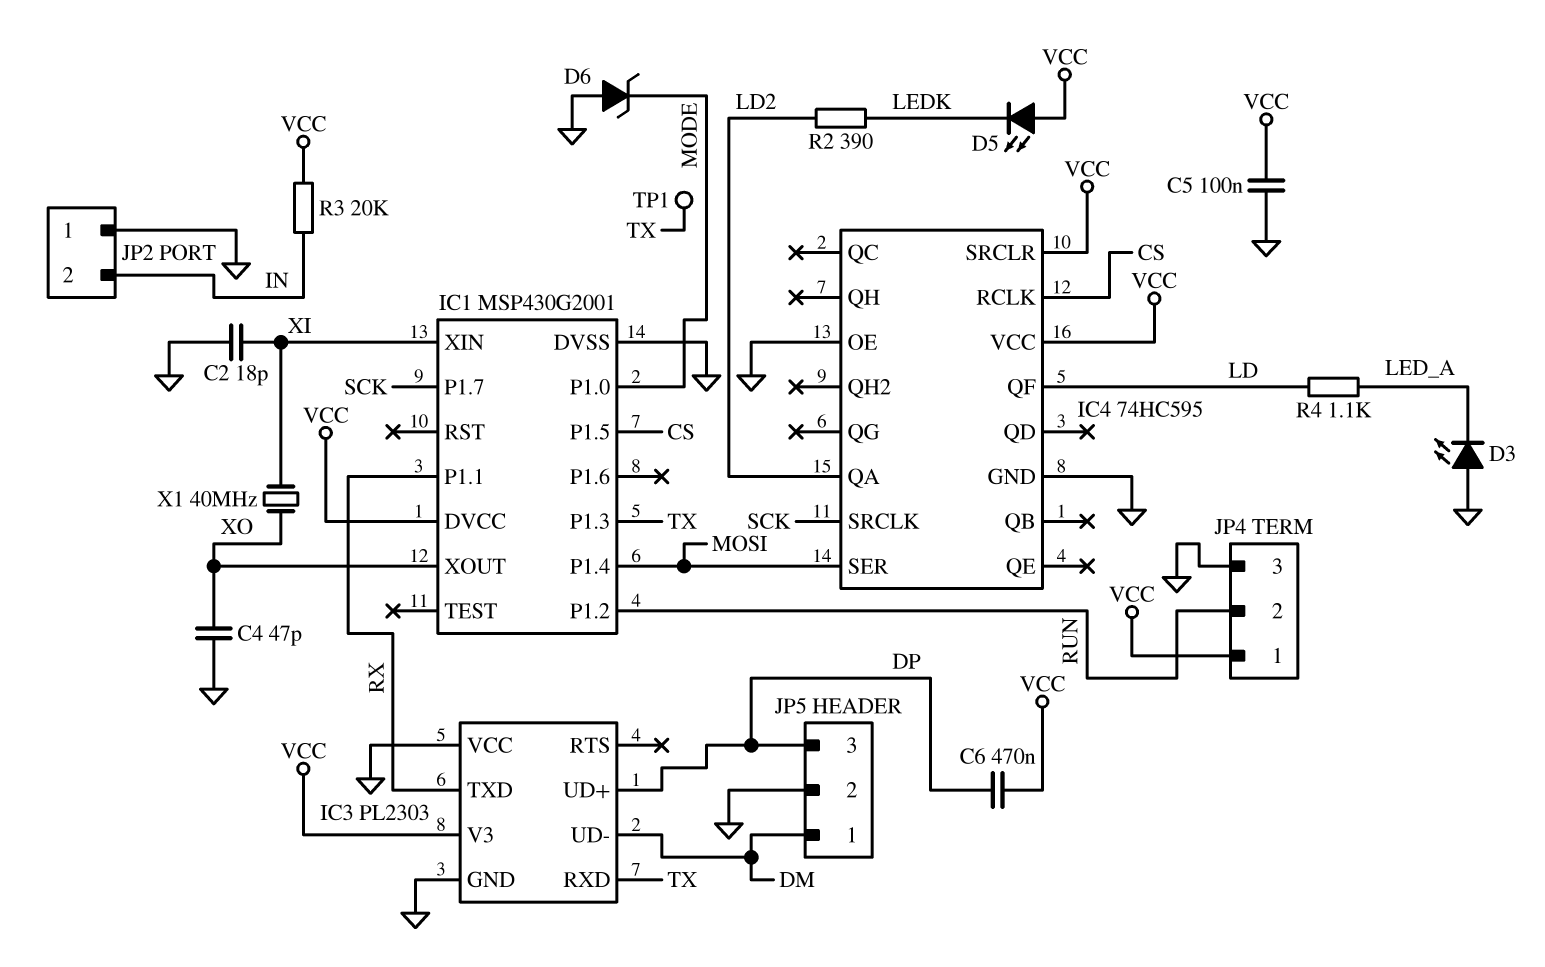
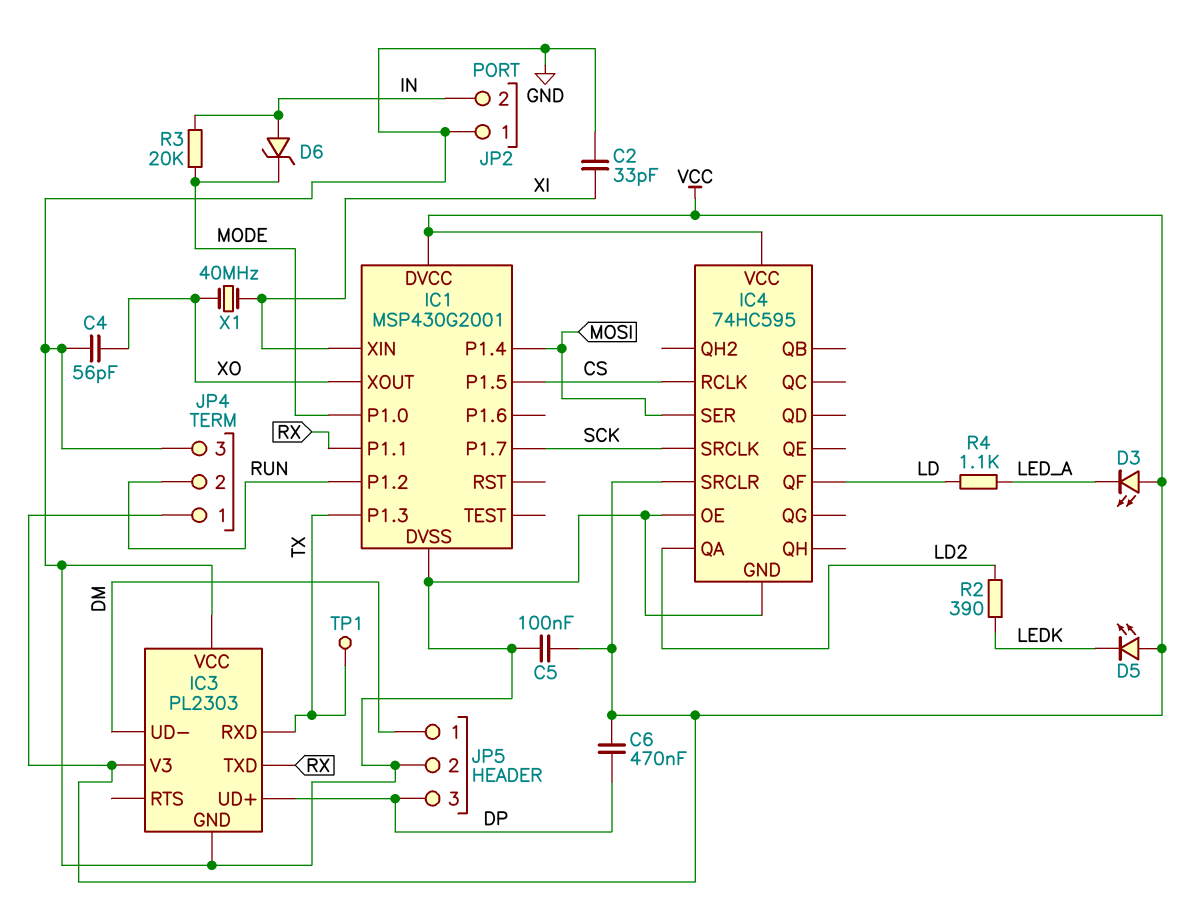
C2: 18pF (GND, XI) -> 33pF (GND, XI)
C4: 47pF (GND, XO) -> 56pF (GND, XO)
D3: LED (A GND, K LED_A) -> LED (A VCC, K LED_A)
D6: zener (A GND, K MODE) -> zener (A IN, K MODE)
R3: 20k (IN, VCC) -> 20k (IN, MODE)

